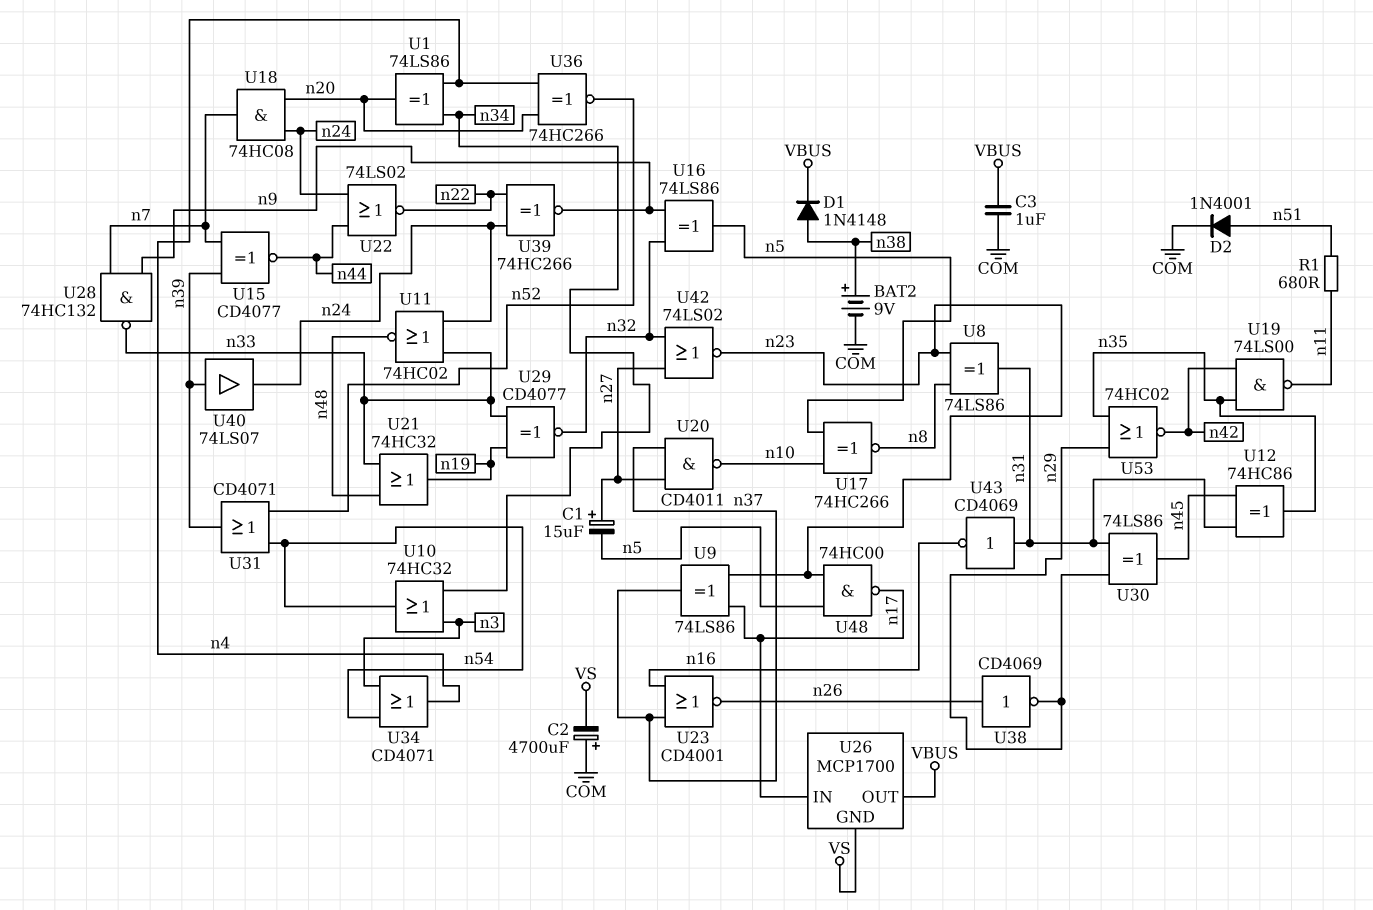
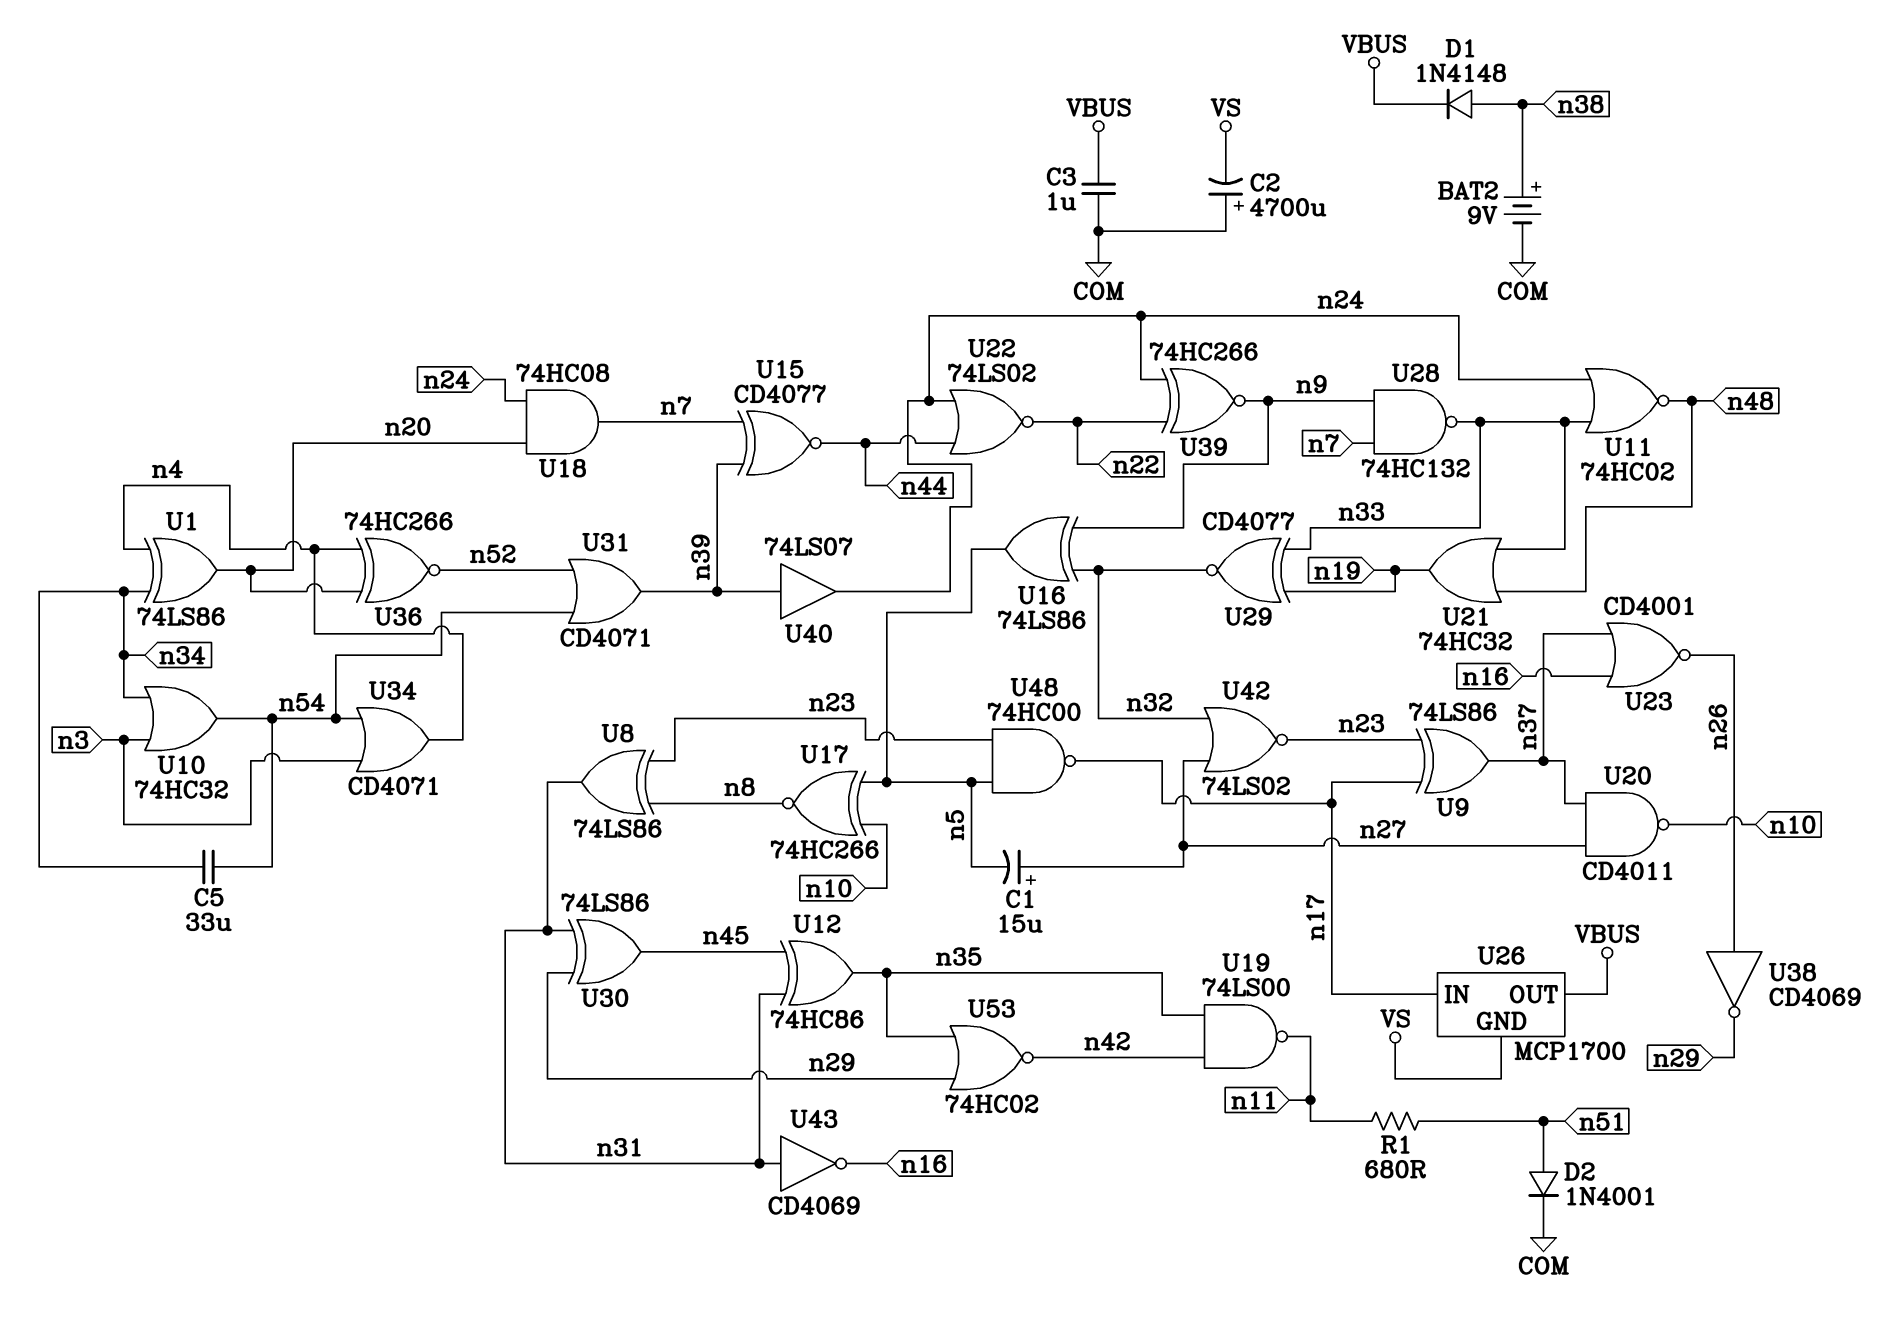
C5: none -> 33uF (n34, n54)

